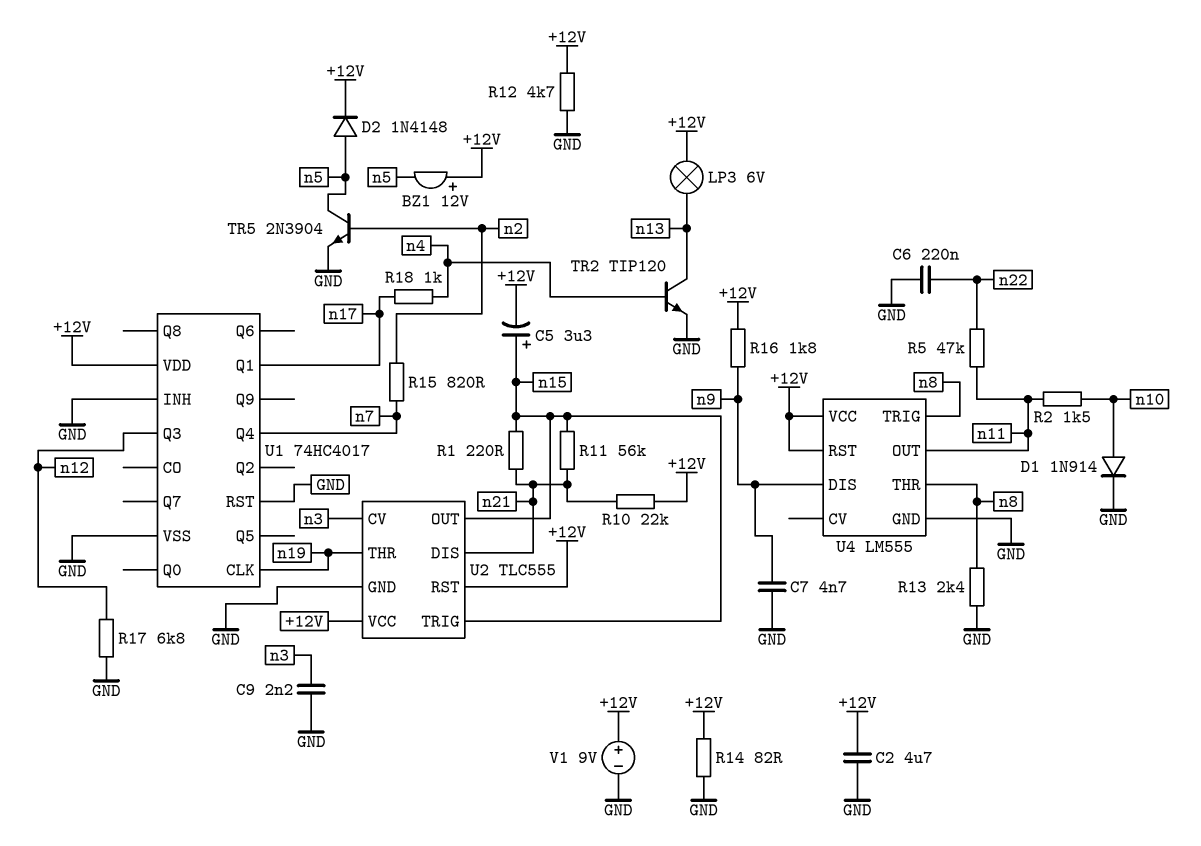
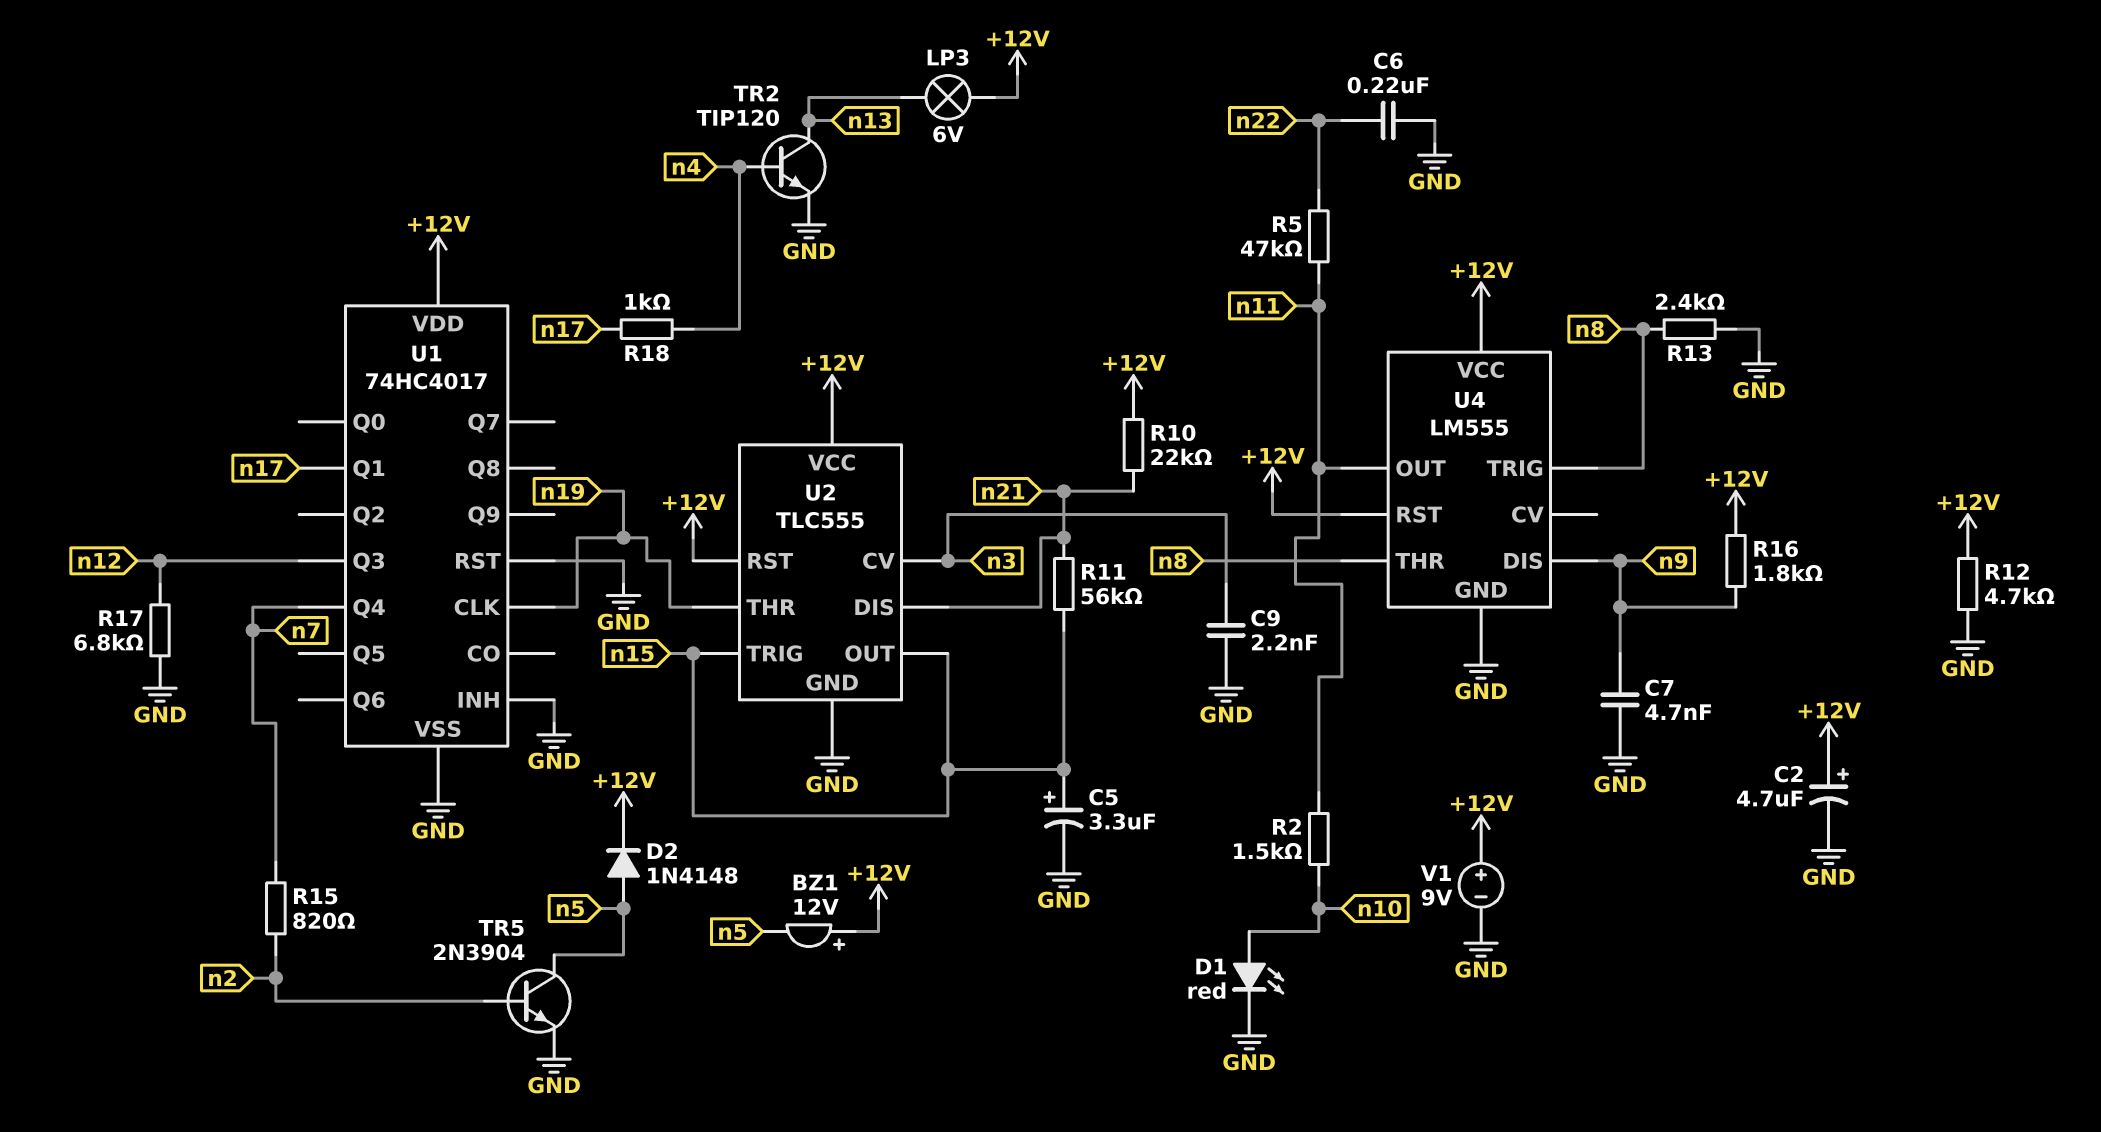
C2: 4.7uF (+12V, GND) -> 4.7uF (plus +12V, minus GND)
C5: 3.3uF (plus n15, minus +12V) -> 3.3uF (plus n15, minus GND)
D1: diode 1N914 (A n10, K GND) -> LED red (A n10, K GND)
R1: 220 (n15, n21) -> none
R14: 82 (+12V, GND) -> none

